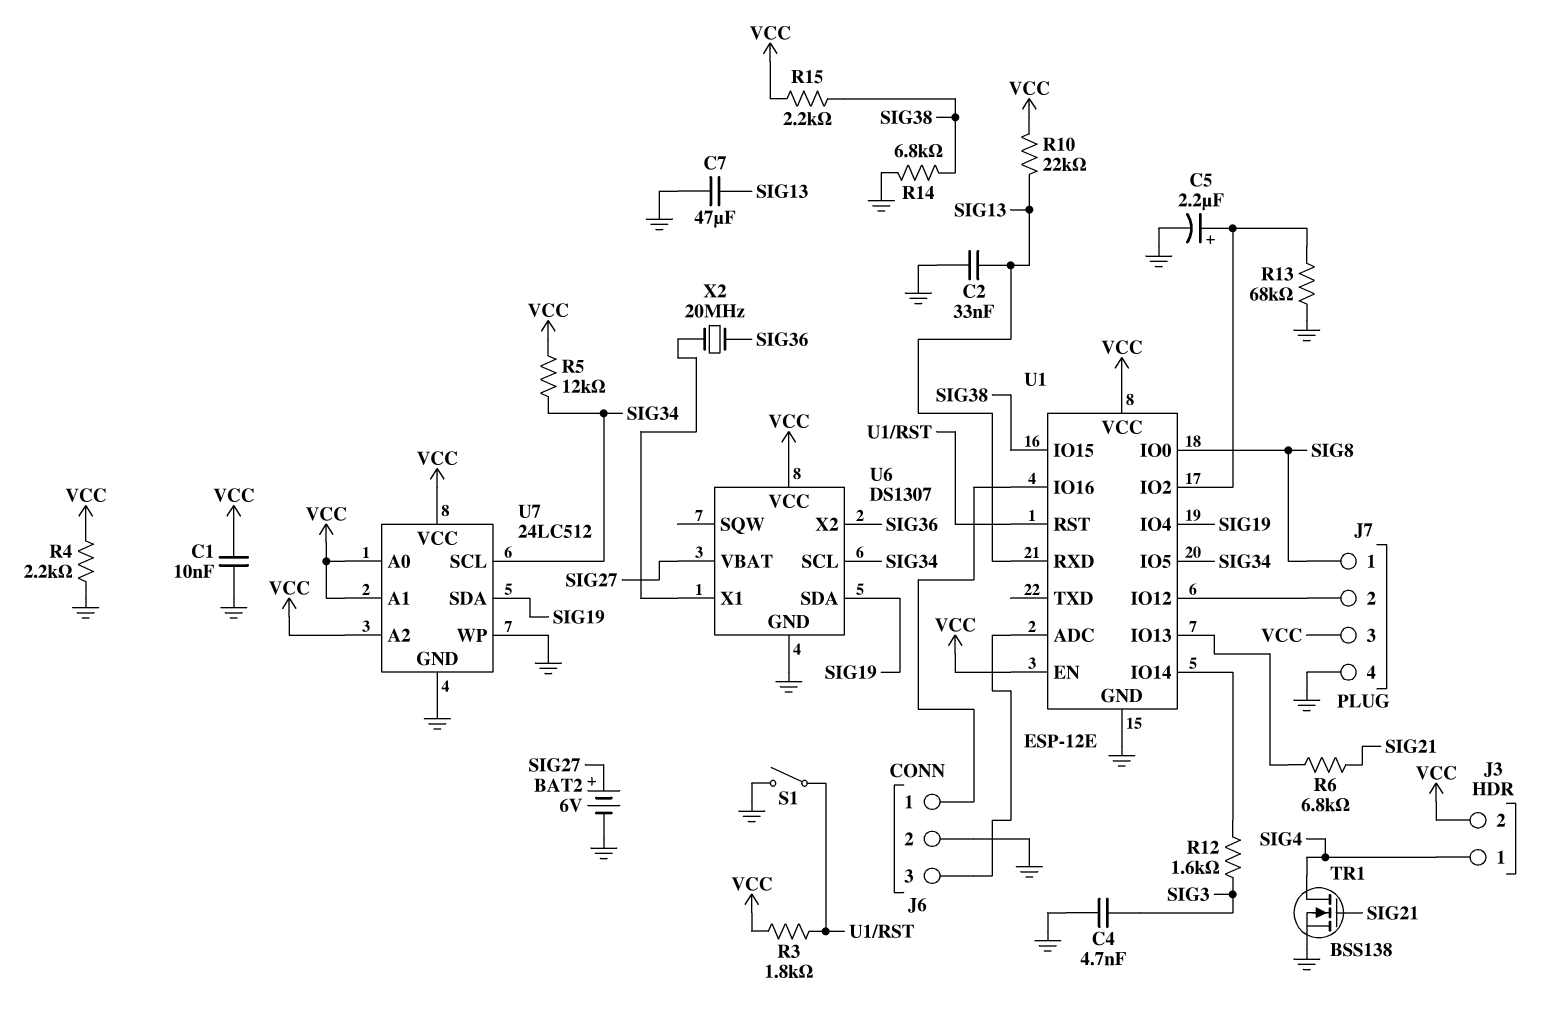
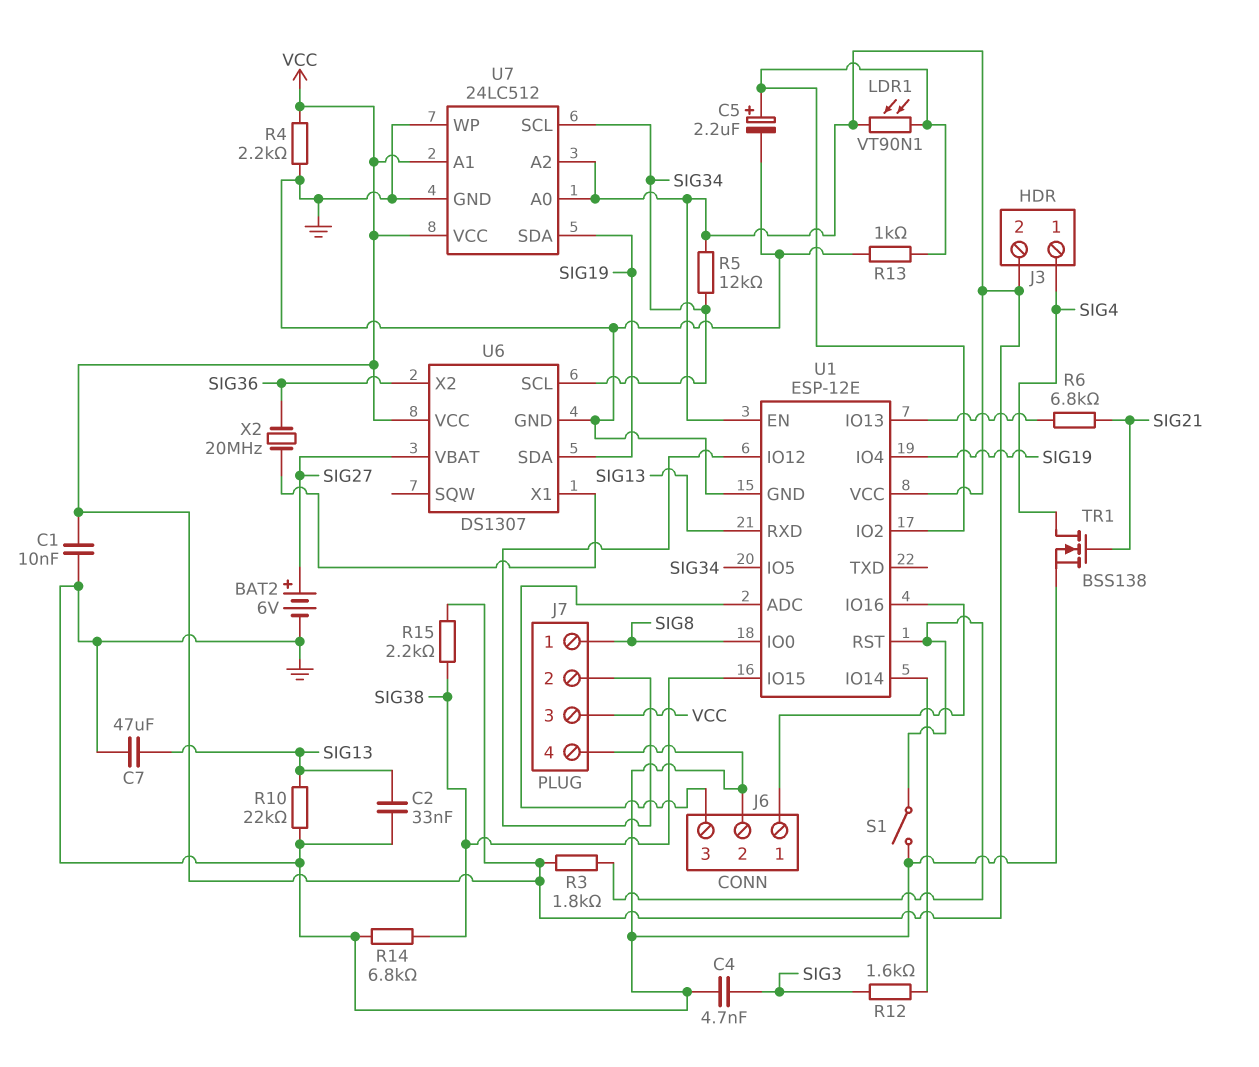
LDR1: none -> VT90N1 (U1/IO2, VCC)
R10: 22k (SIG13, VCC) -> 22k (GND, SIG13)
R13: 68k (GND, U1/IO2) -> 1k (GND, U1/IO2)

